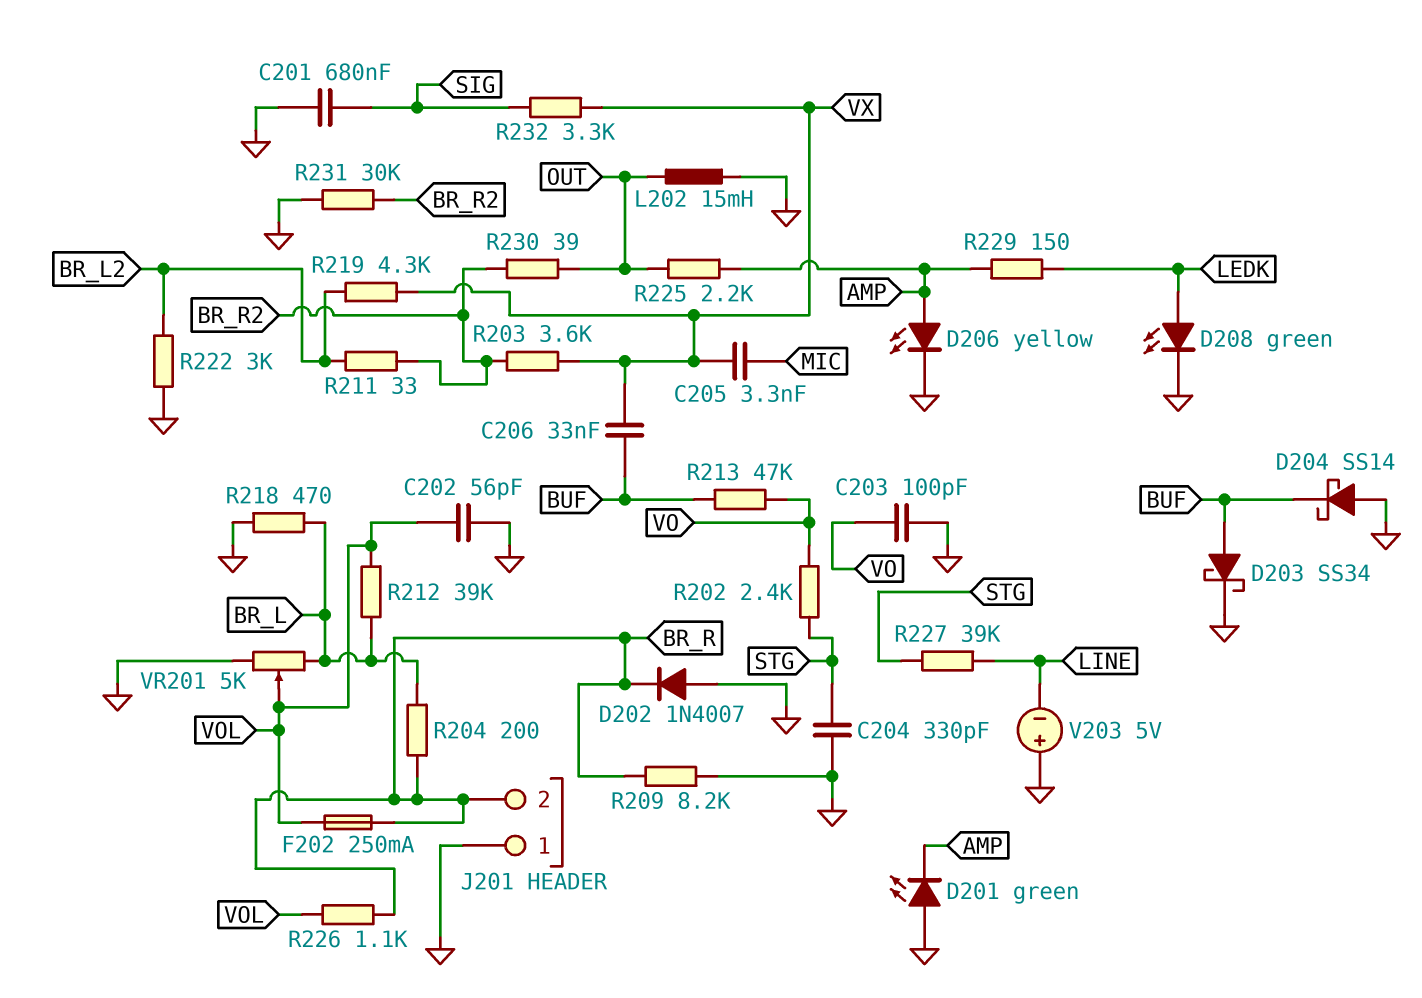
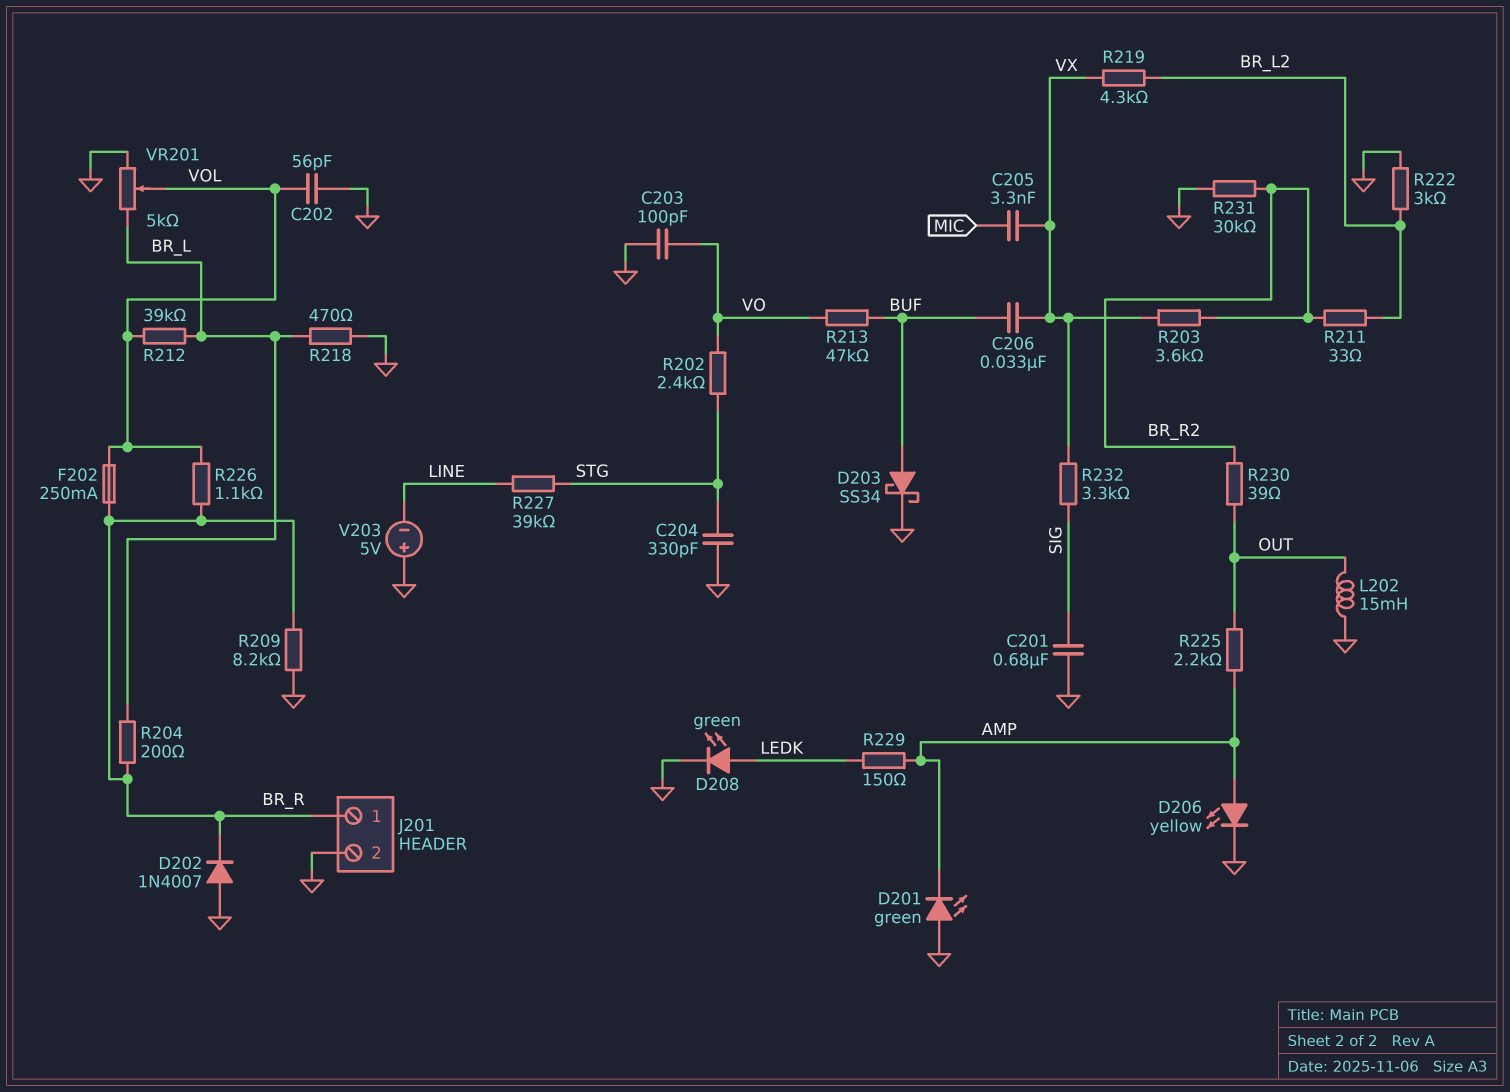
D204: schottky SS14 (A GND, K BUF) -> none
J201 pin 1: GND -> BR_R
J201 pin 2: BR_R -> GND

